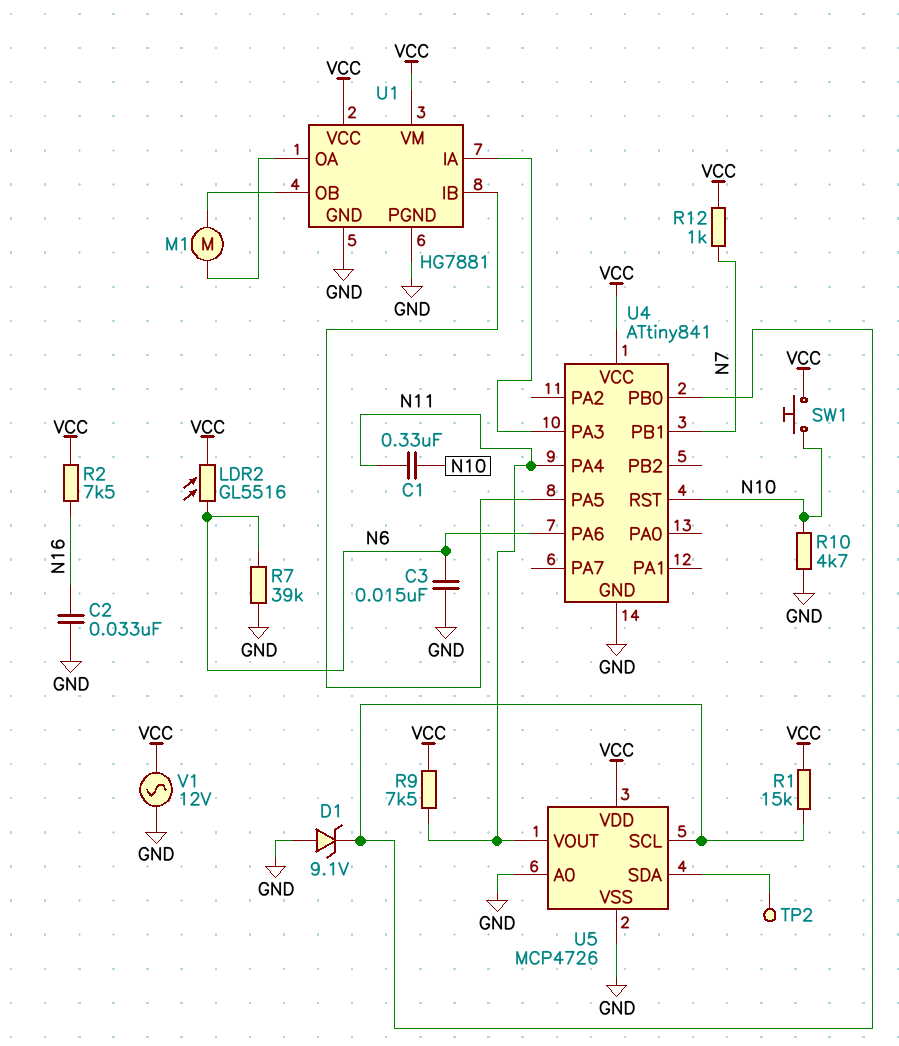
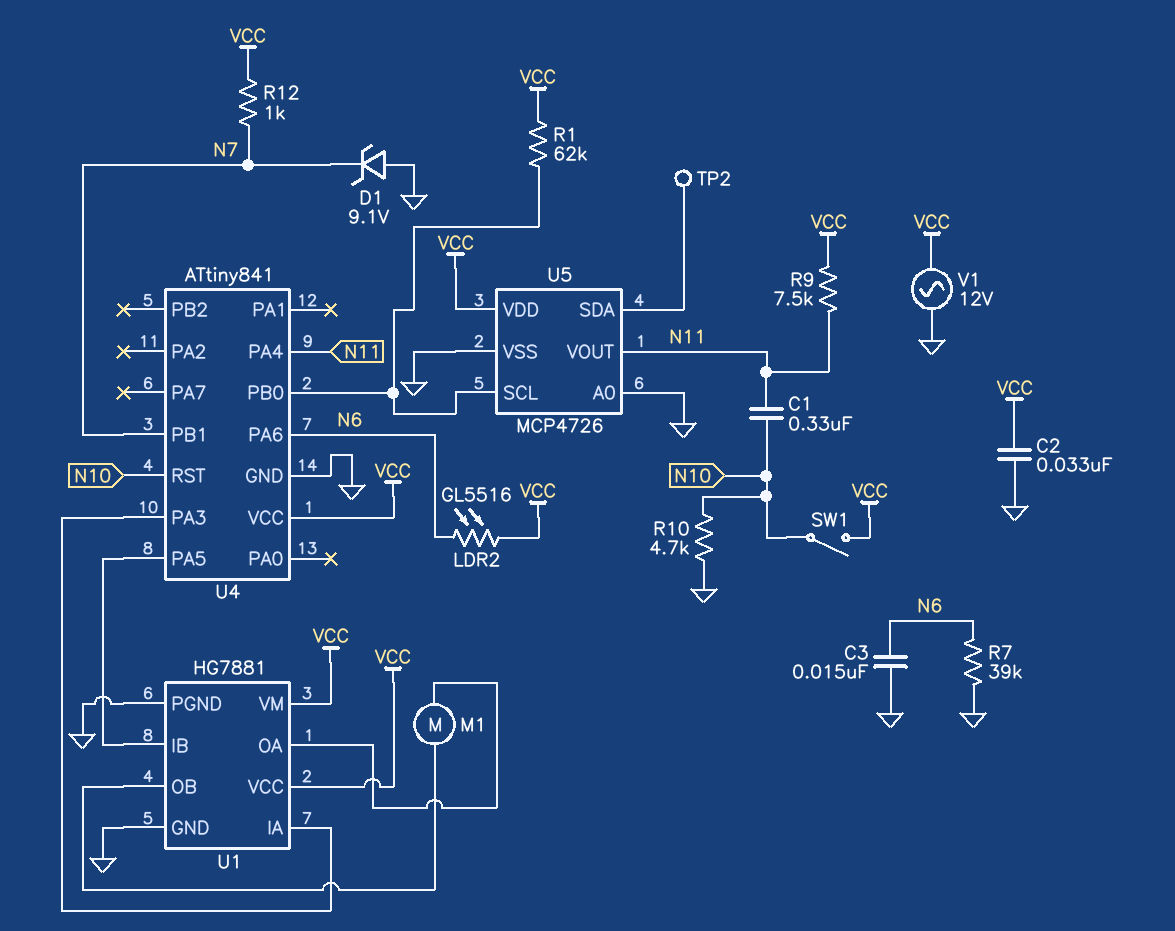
C2: 33nF (GND, N16) -> 33nF (GND, VCC)
D1: zener 9.1V (A GND, K U4/PB0) -> zener 9.1V (A GND, K N7)
R1: 15k (U4/PB0, VCC) -> 62k (U4/PB0, VCC)
R2: 7.5k (N16, VCC) -> none
SW1: button (N10, VCC) -> switch (N10, VCC)

